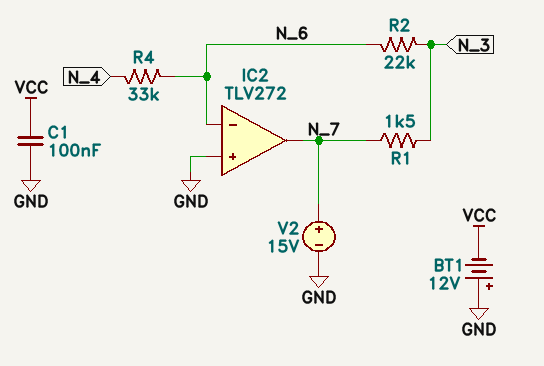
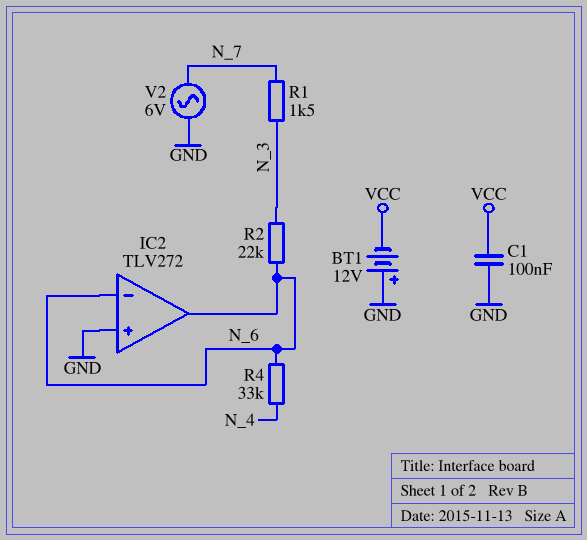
IC2 pin out: N_7 -> N_6
V2: 15V (plus N_7, minus GND) -> AC 6V (GND, N_7)

